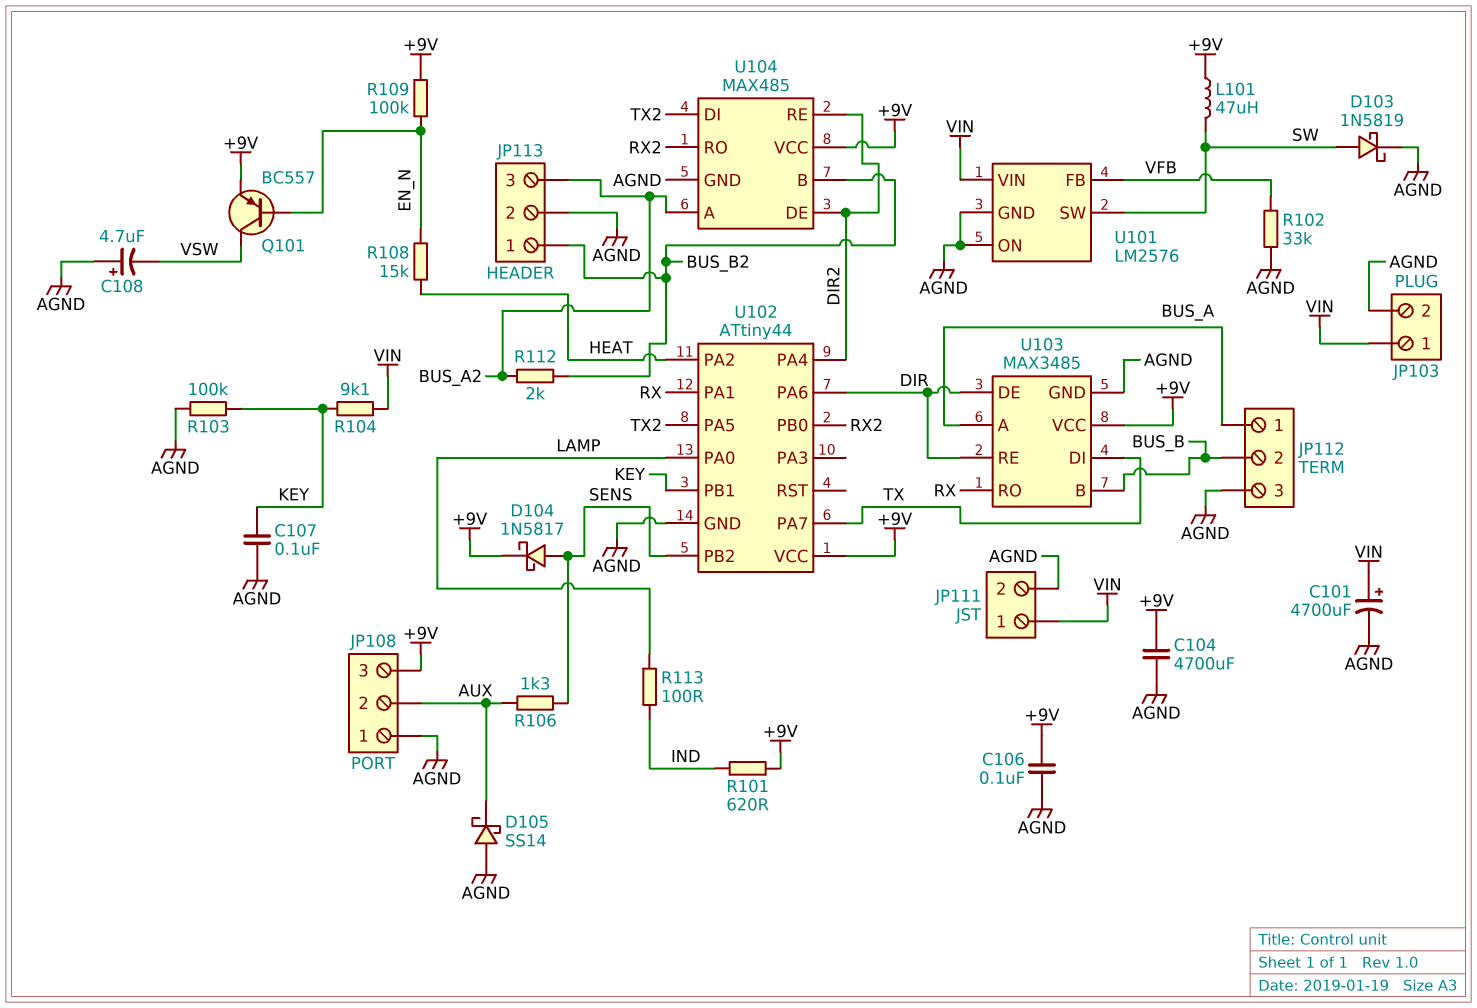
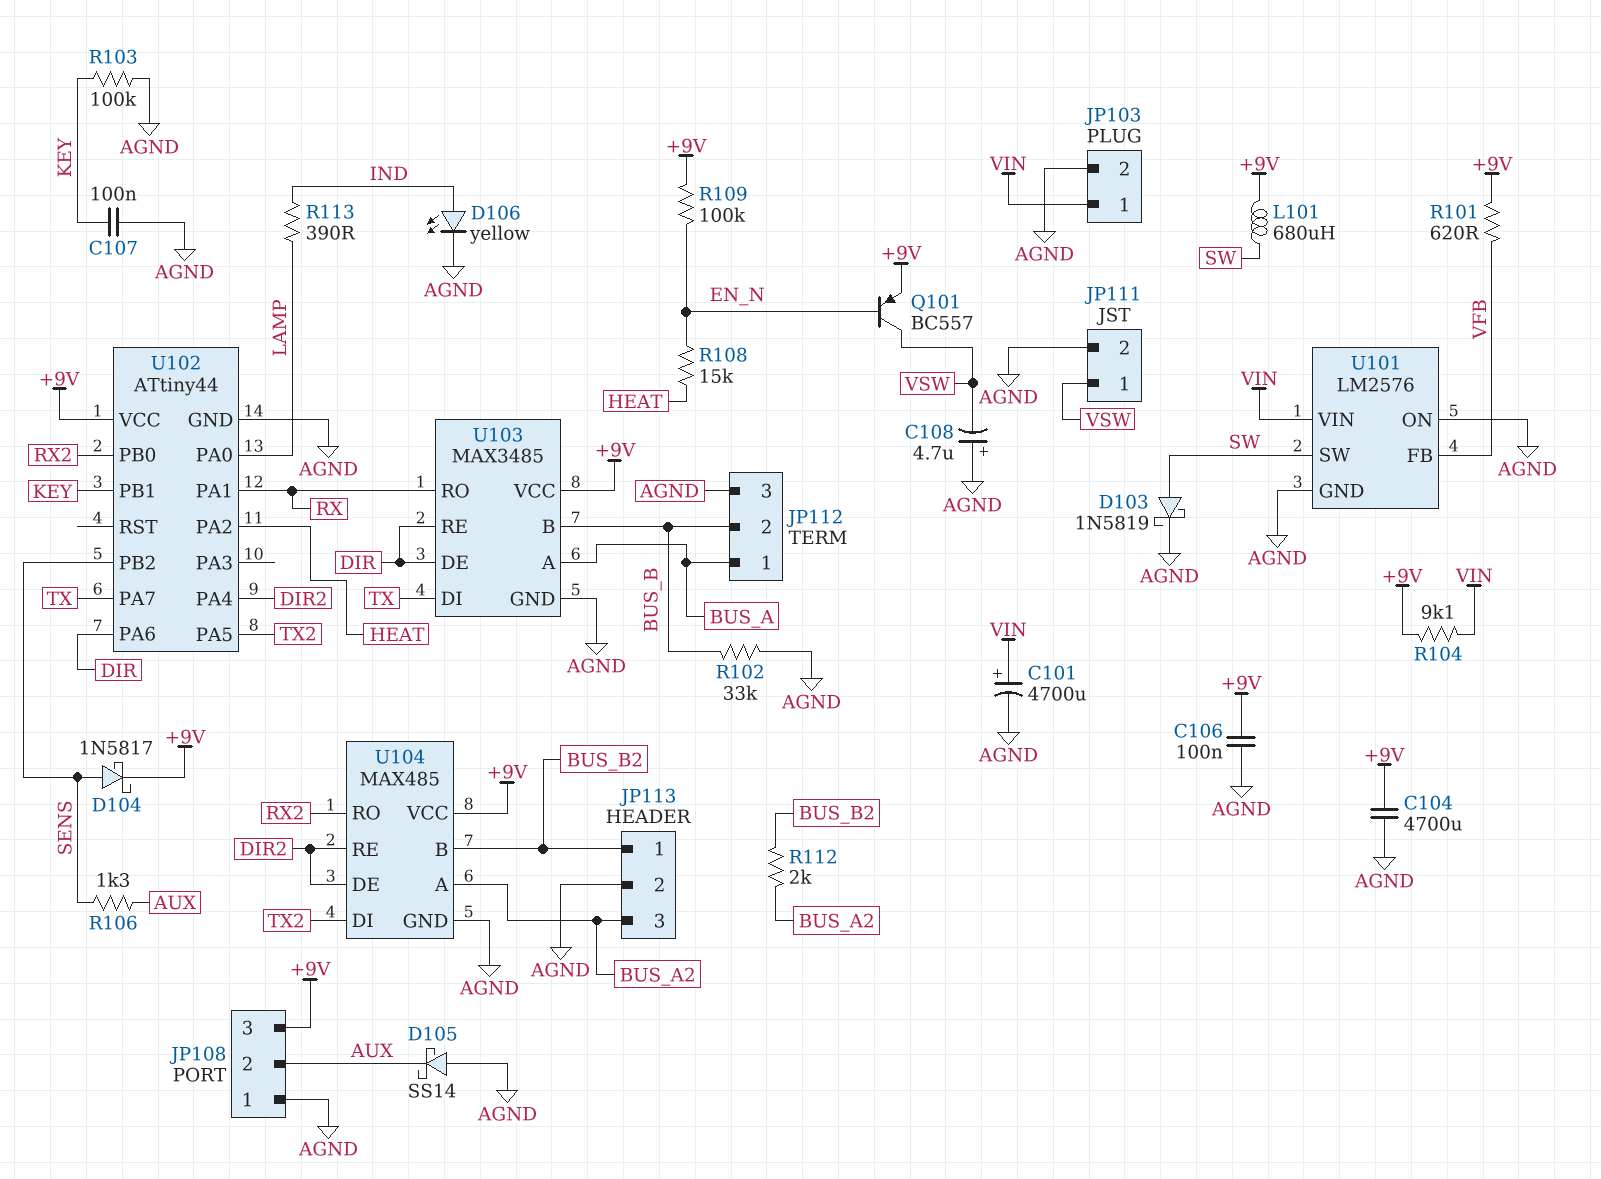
D106: none -> LED yellow (A IND, K AGND)
JP111 pin 1: VIN -> VSW
L101: 47uH (+9V, SW) -> 680uH (+9V, SW)
R101: 620 (+9V, IND) -> 620 (+9V, VFB)
R102: 33k (AGND, VFB) -> 33k (AGND, BUS_B)
R104: 9.1k (KEY, VIN) -> 9.1k (+9V, VIN)
R113: 100 (IND, LAMP) -> 390 (IND, LAMP)

